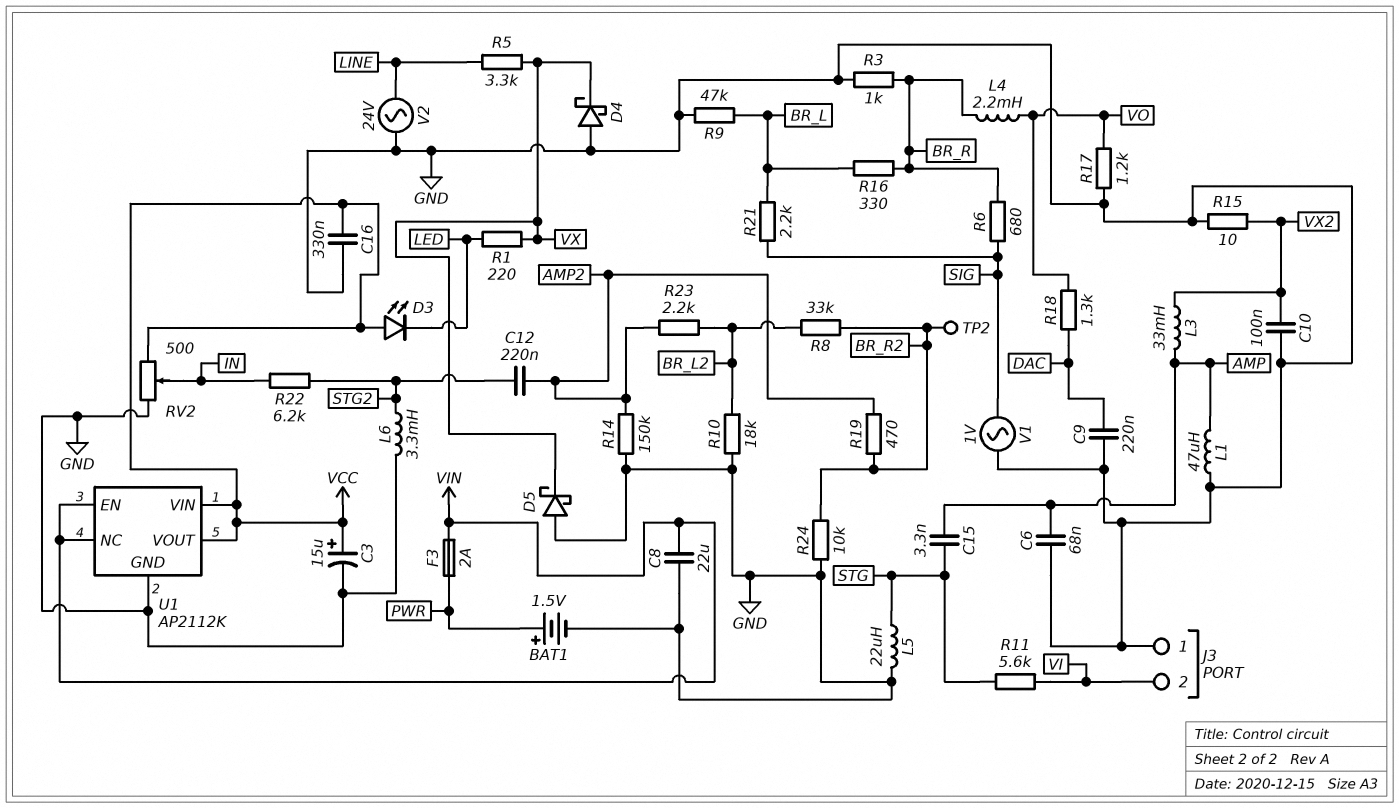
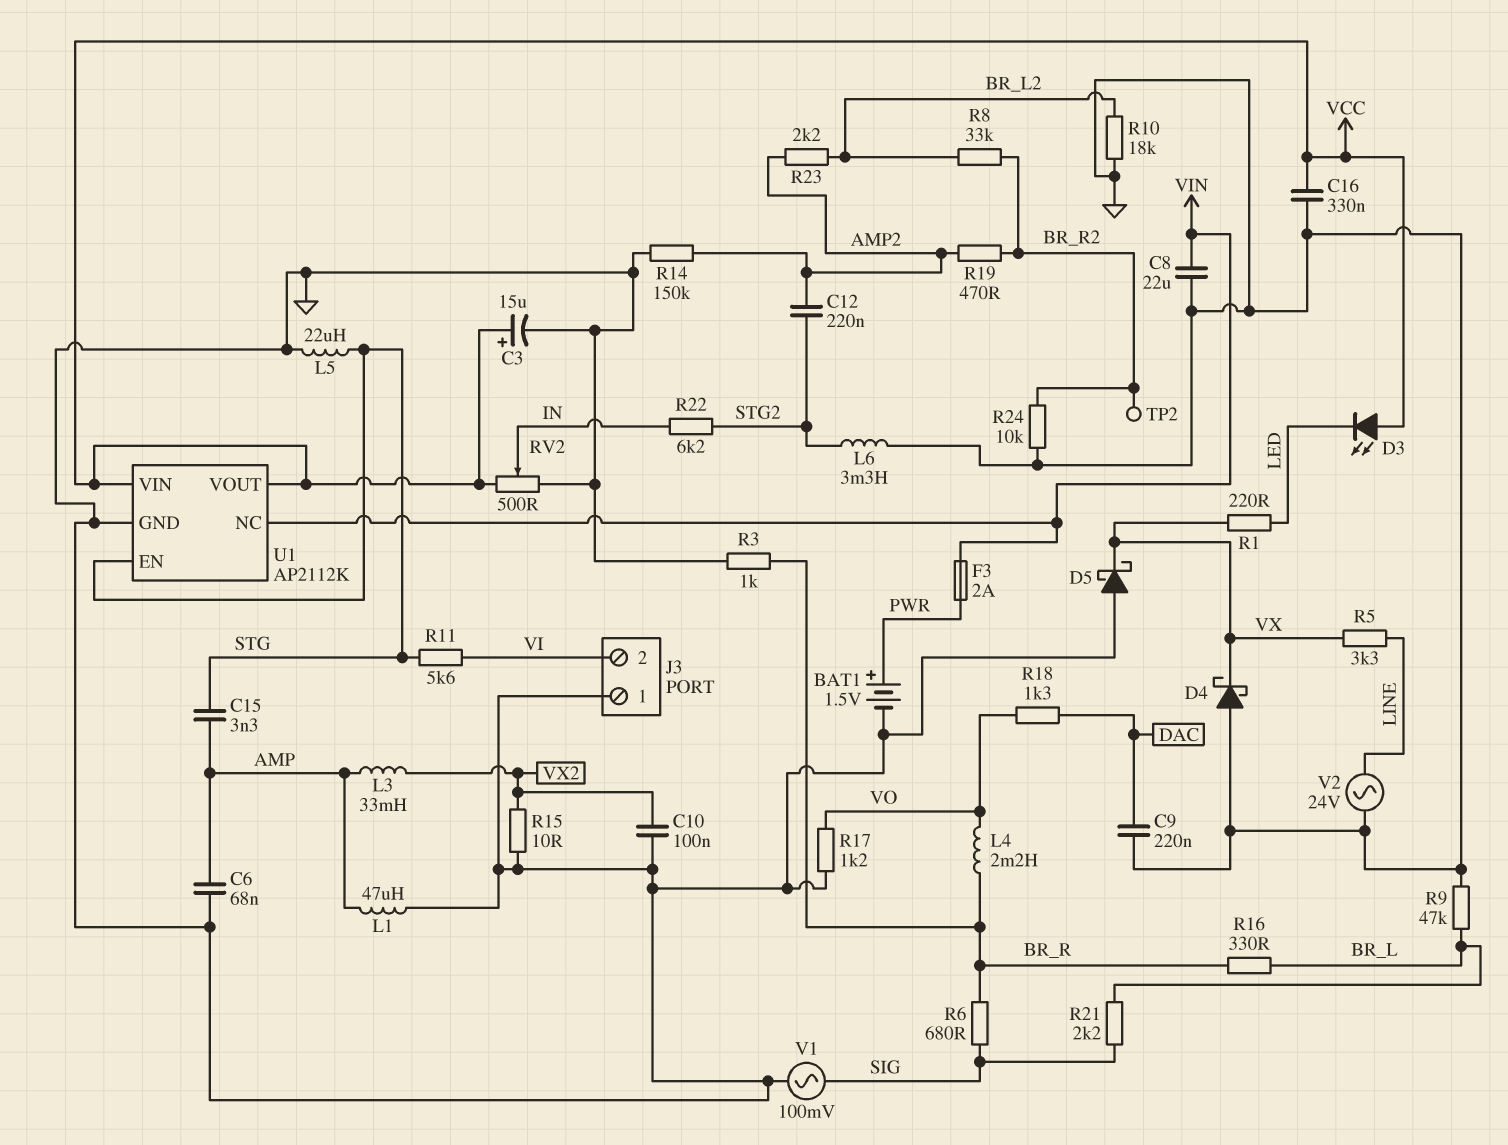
U1 pin EN: VIN -> STG
V1: AC 1V (GND, SIG) -> AC 100mV (GND, SIG)

